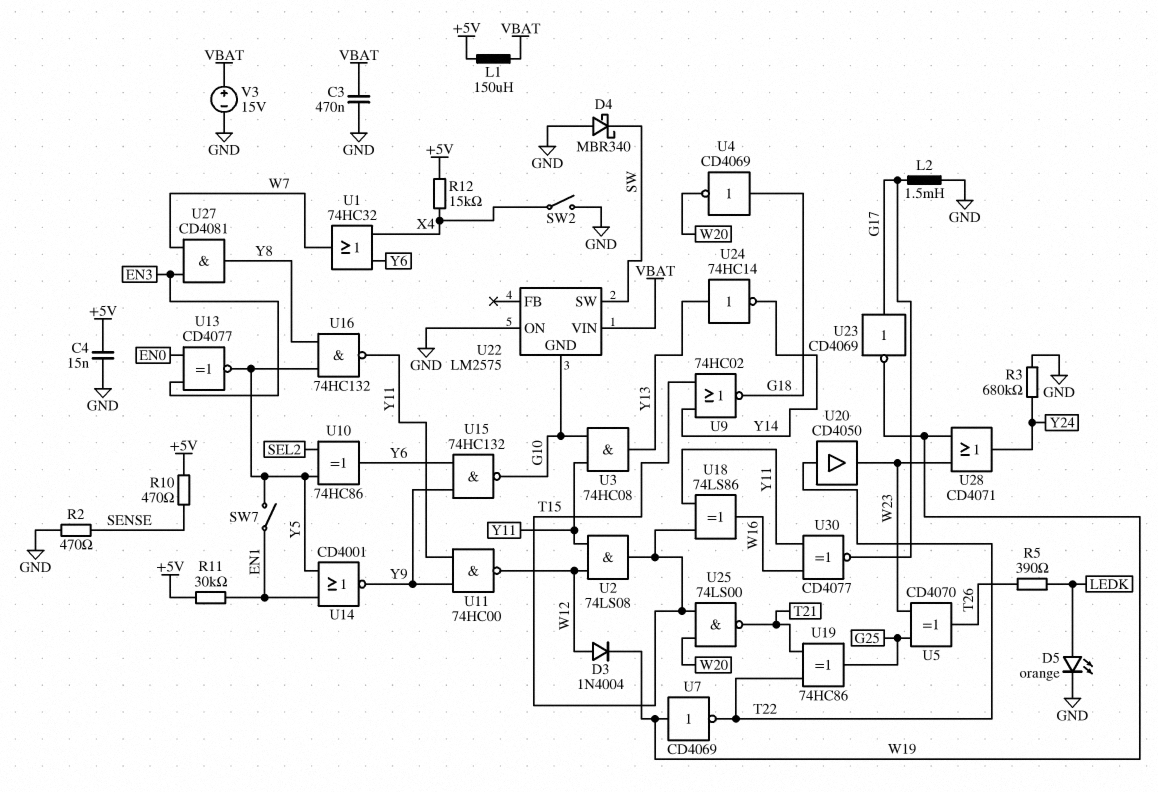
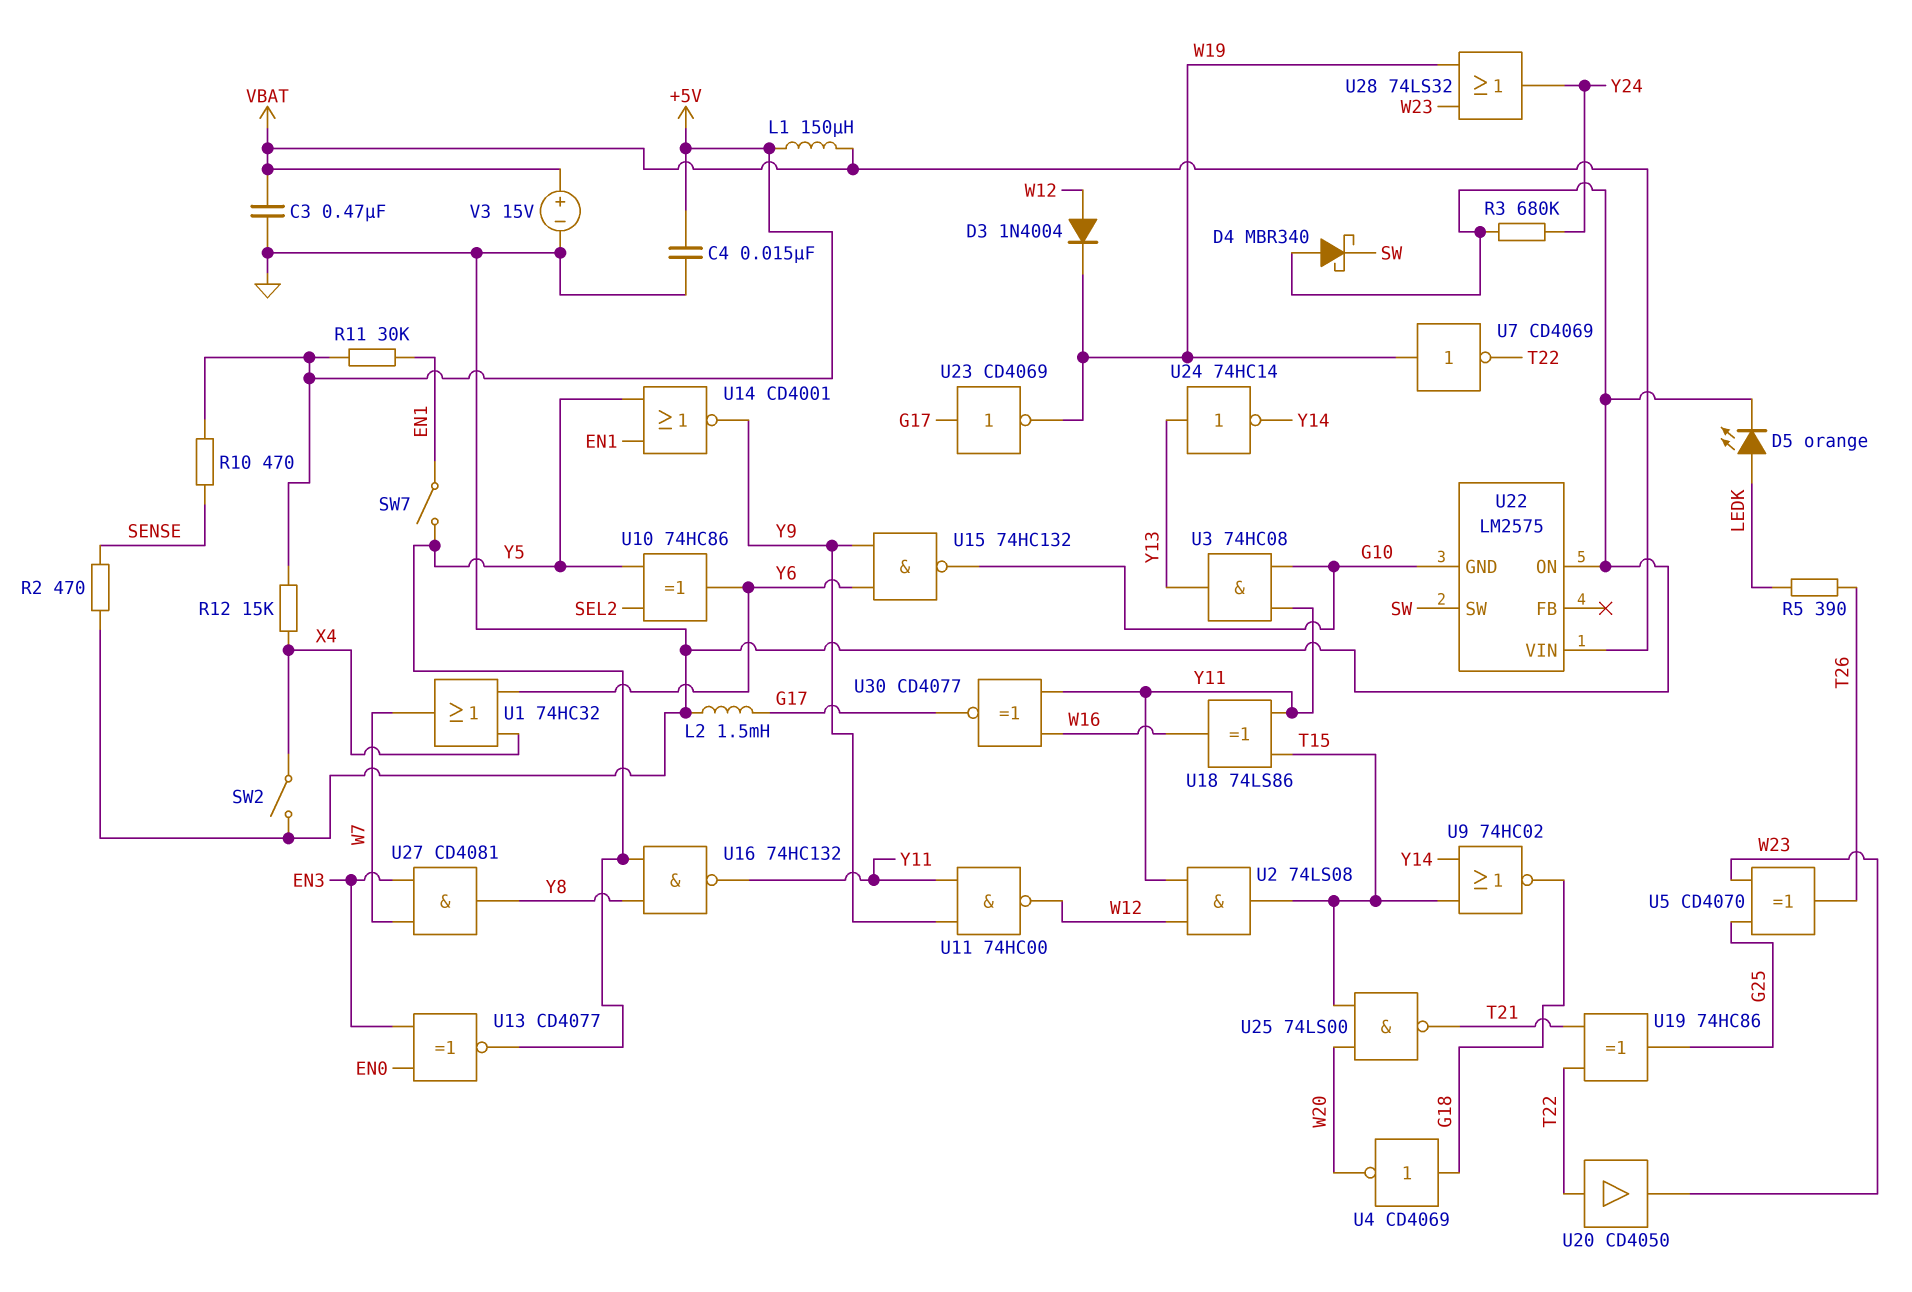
U28: OR CD4071 (in W19, in W23, out Y24) -> OR 74LS32 (in W19, in W23, out Y24)

